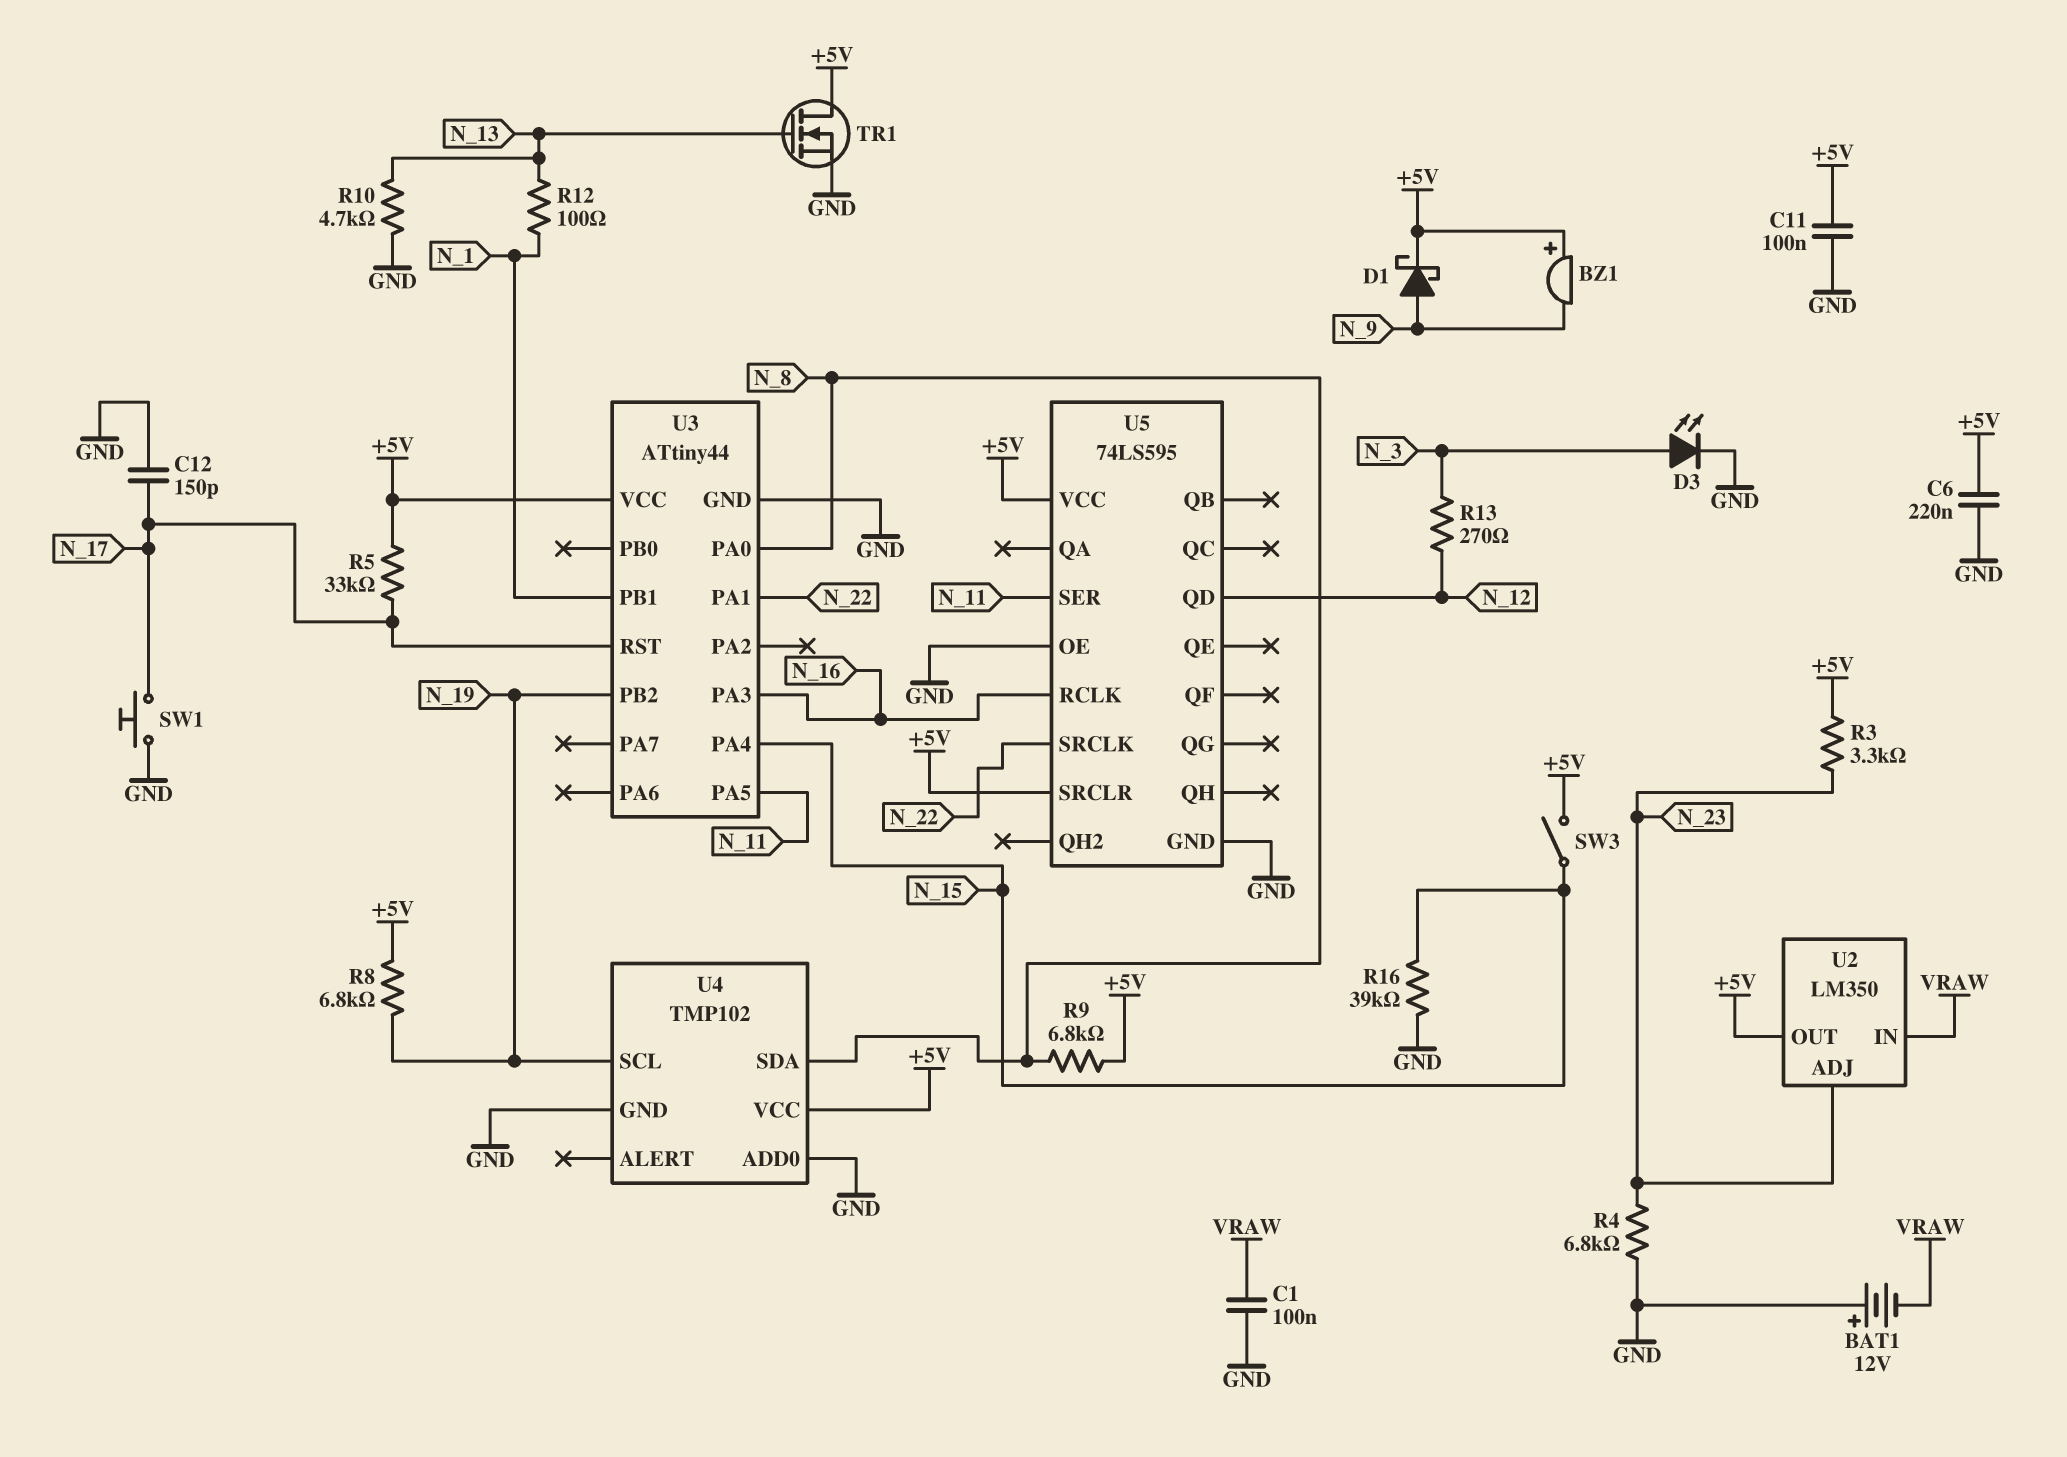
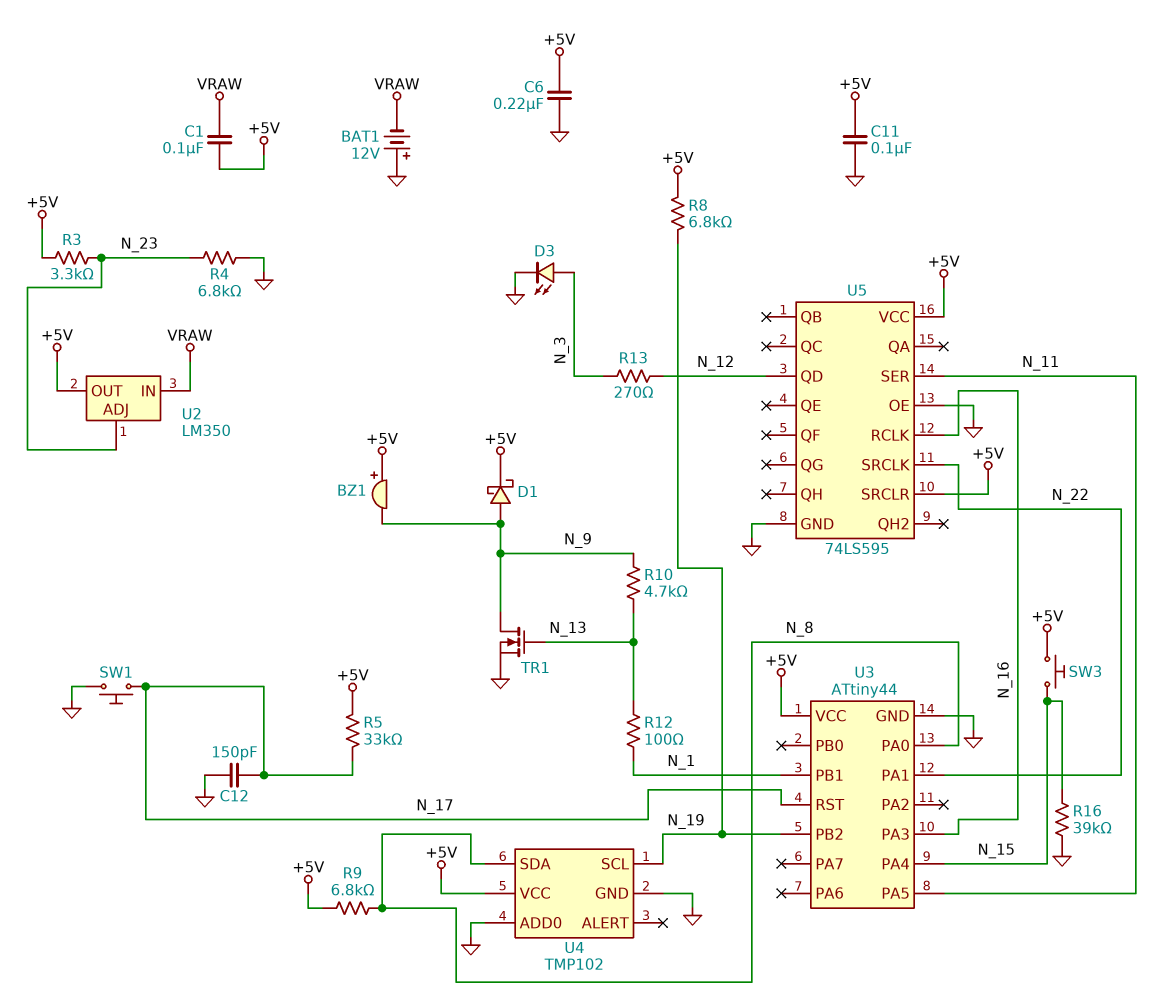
C1: 100nF (GND, VRAW) -> 100nF (+5V, VRAW)
R10: 4.7k (GND, N_13) -> 4.7k (N_9, N_13)
SW3: switch (+5V, N_15) -> button (+5V, N_15)
TR1: NMOS (G N_13, D +5V, S GND) -> NMOS (G N_13, D N_9, S GND)

